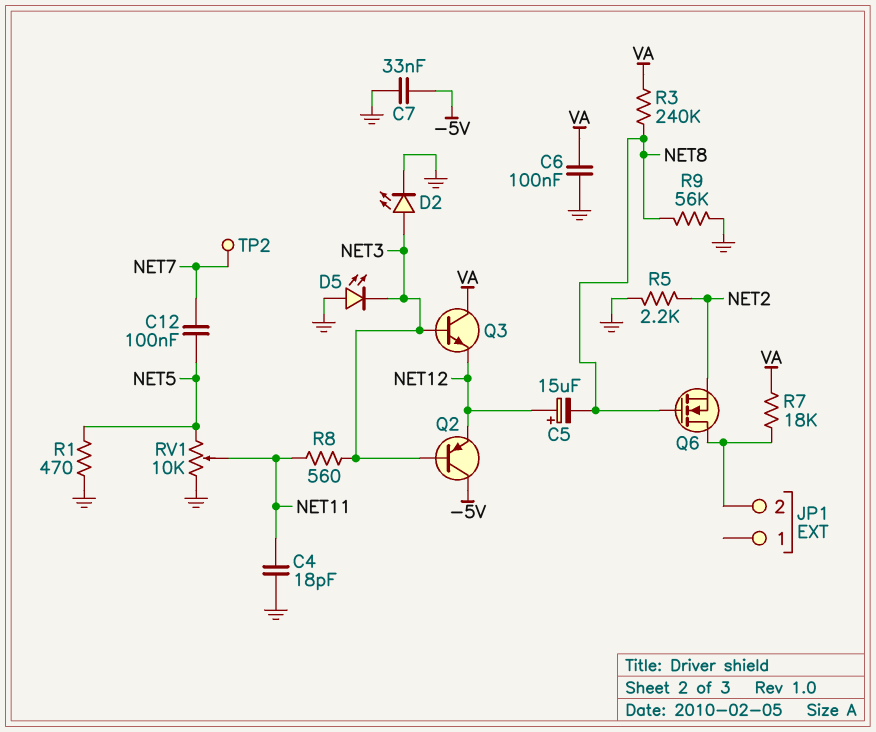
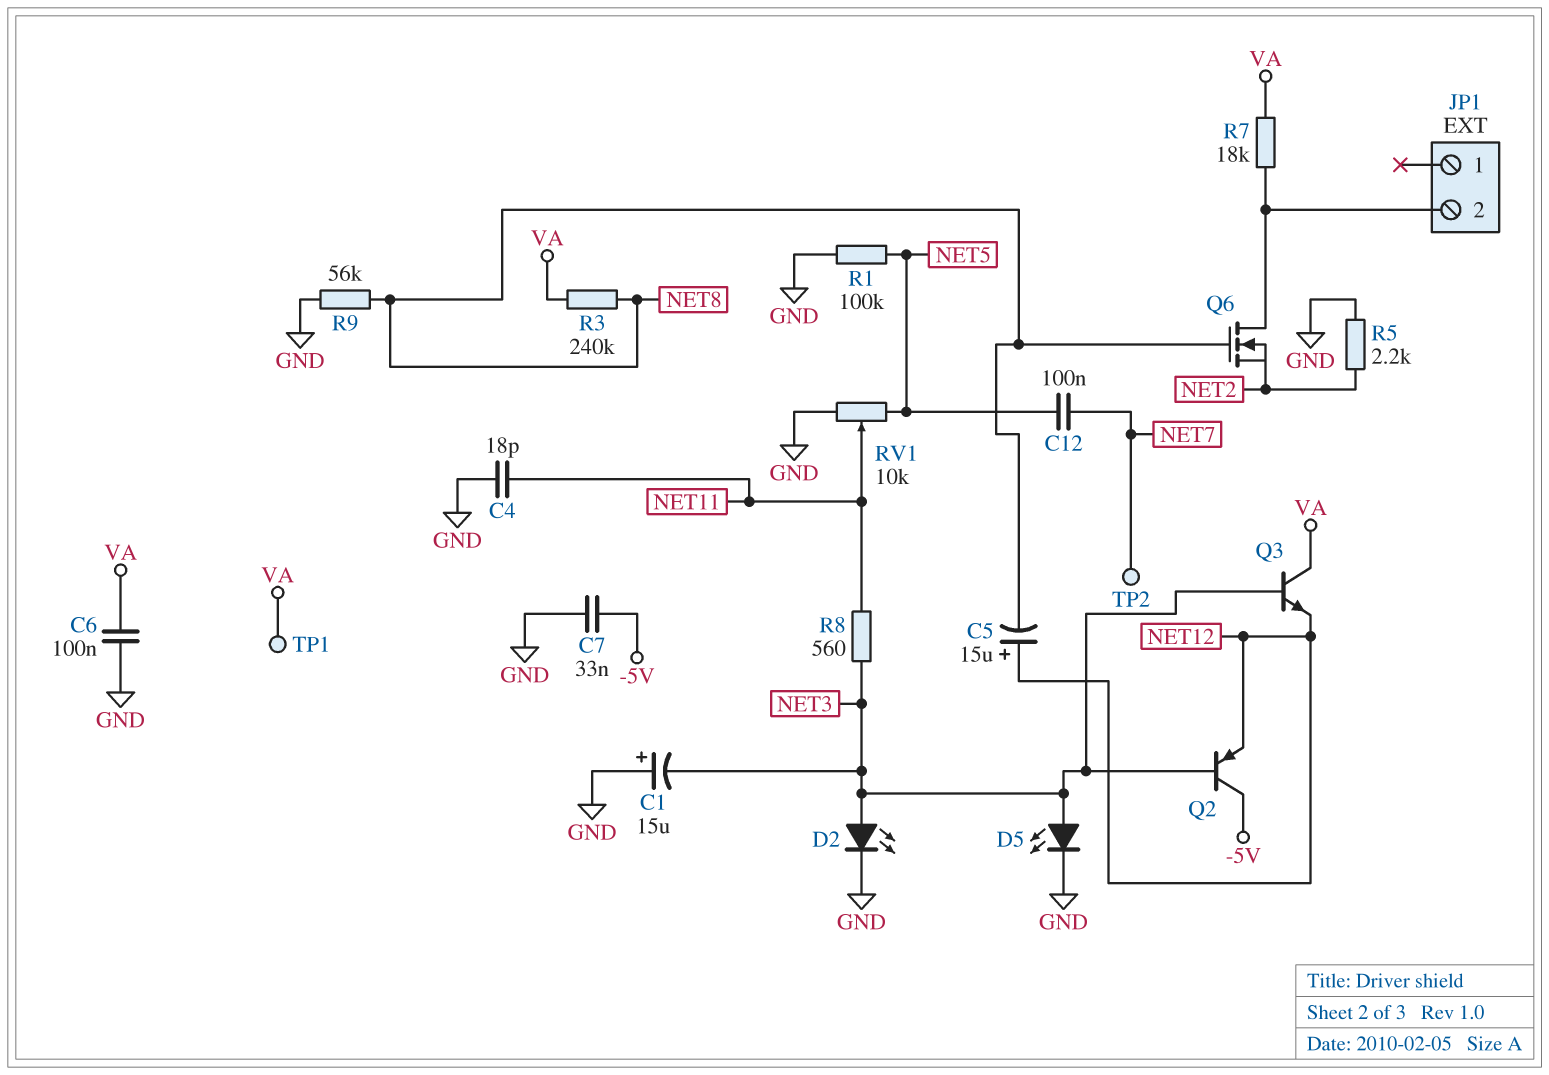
C1: none -> 15uF (plus GND, minus NET3)
D5: LED (A GND, K NET3) -> LED (A NET3, K GND)
R1: 470 (GND, NET5) -> 100k (GND, NET5)
TP1: none -> test point (VA)

